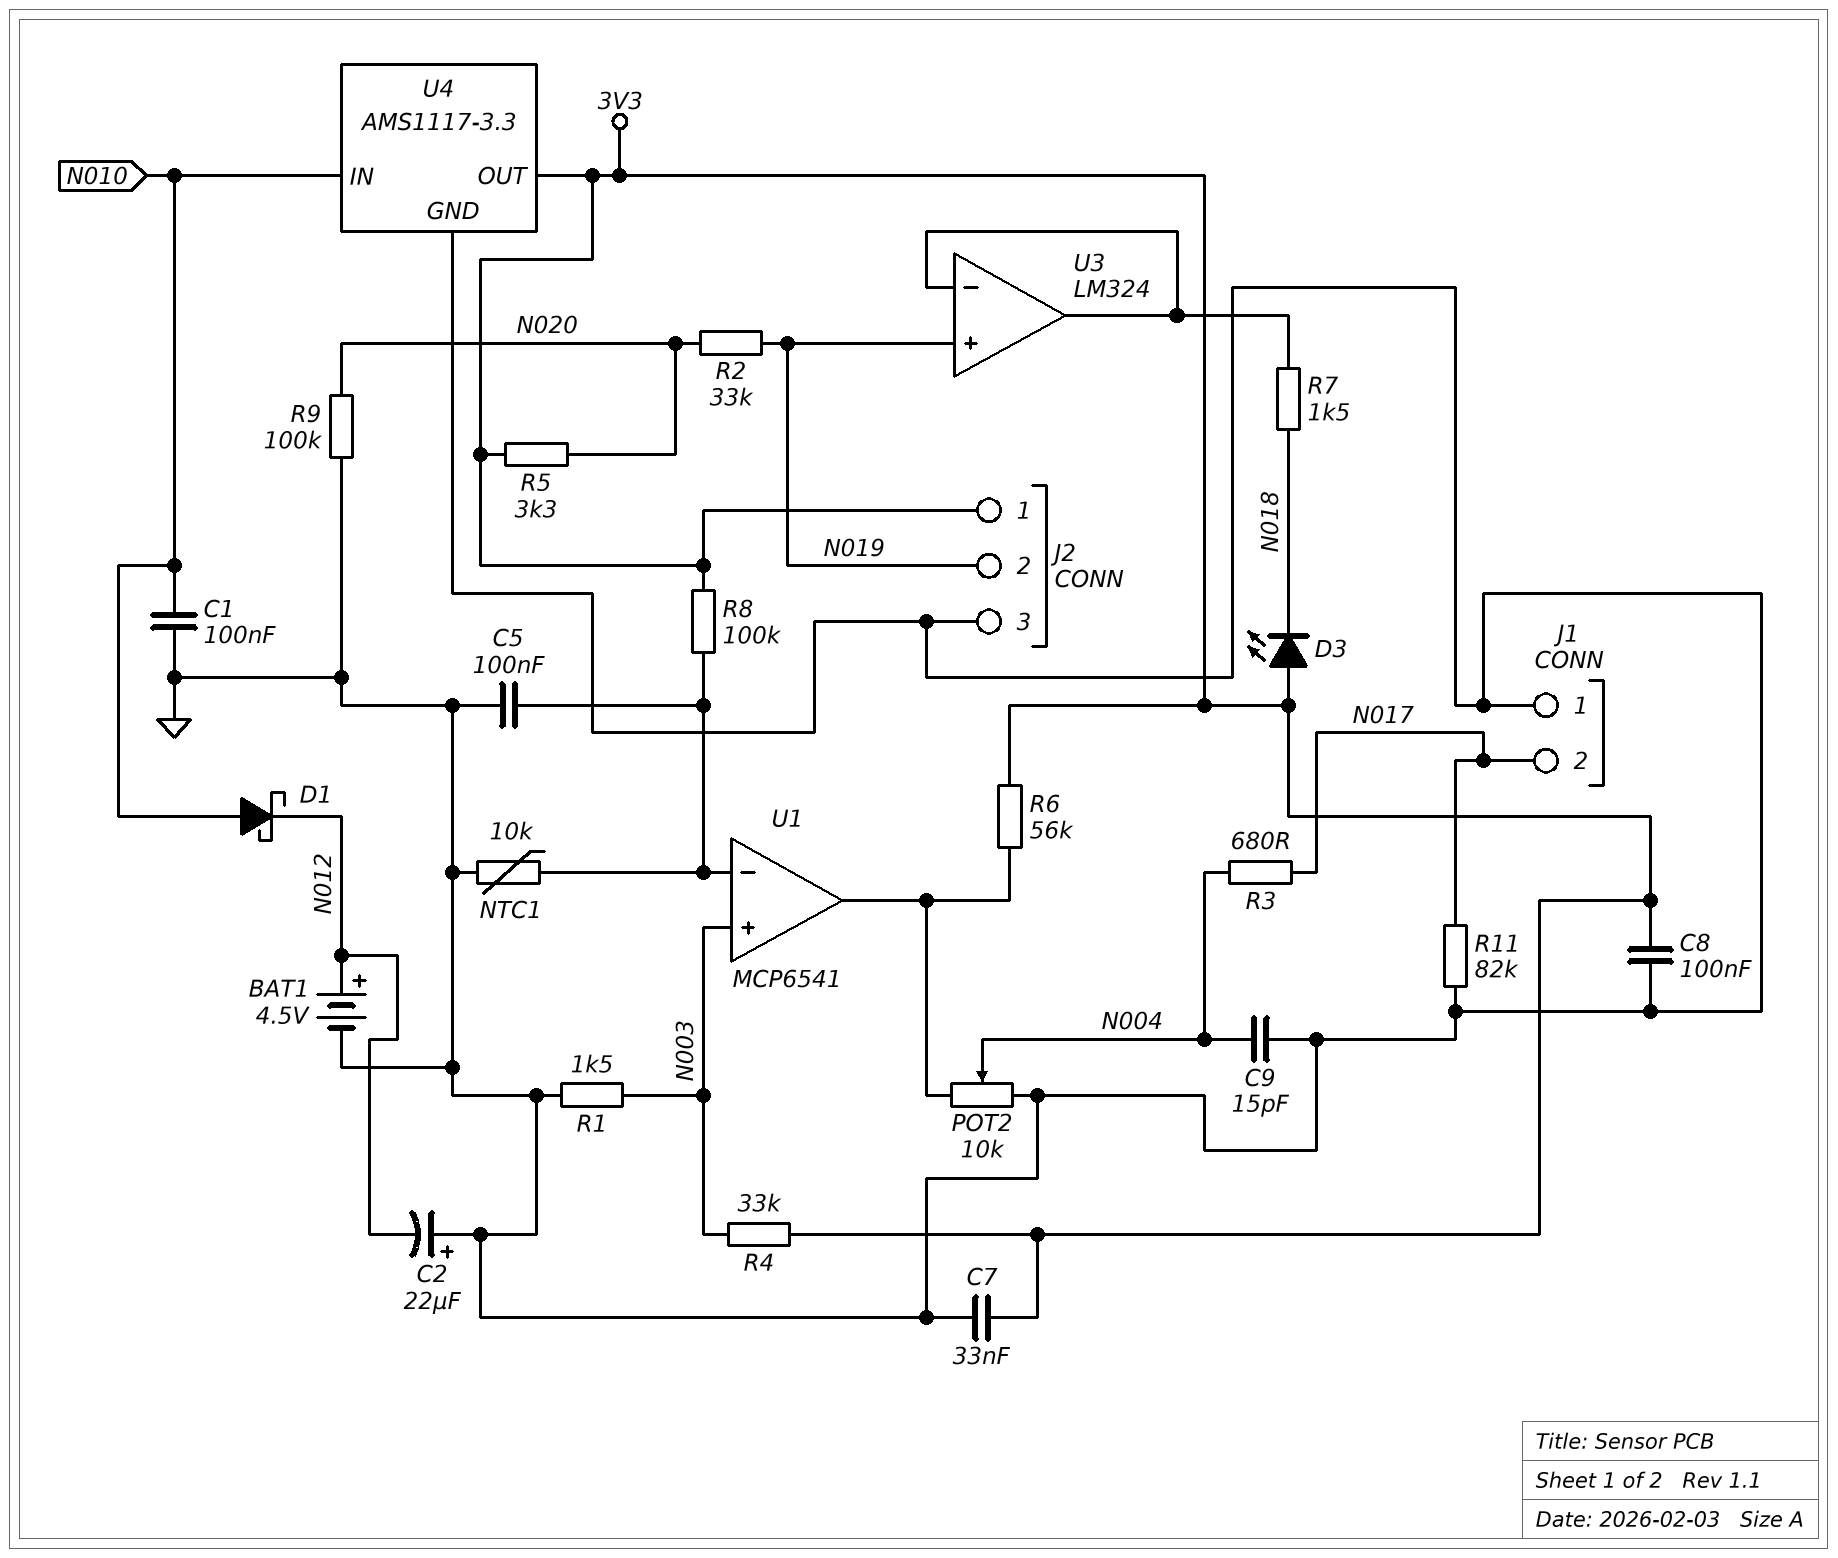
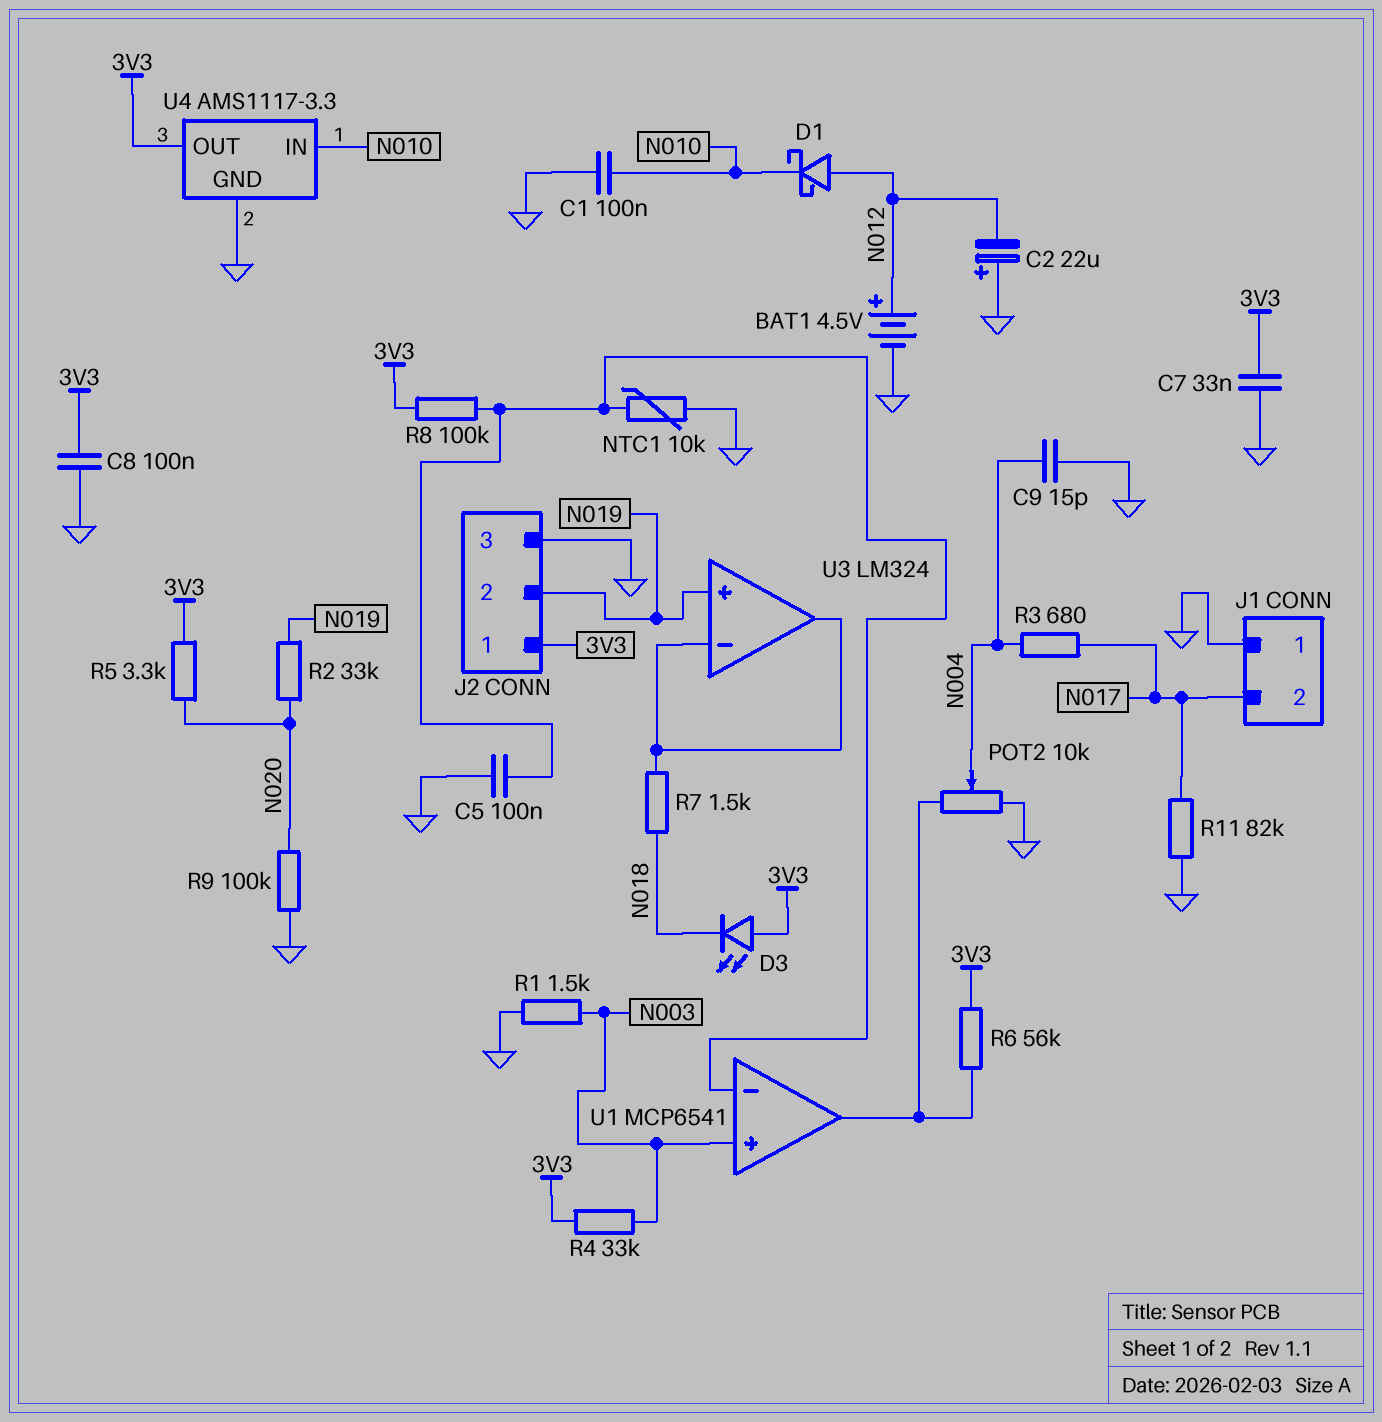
D1: schottky (A N010, K N012) -> schottky (A N012, K N010)

